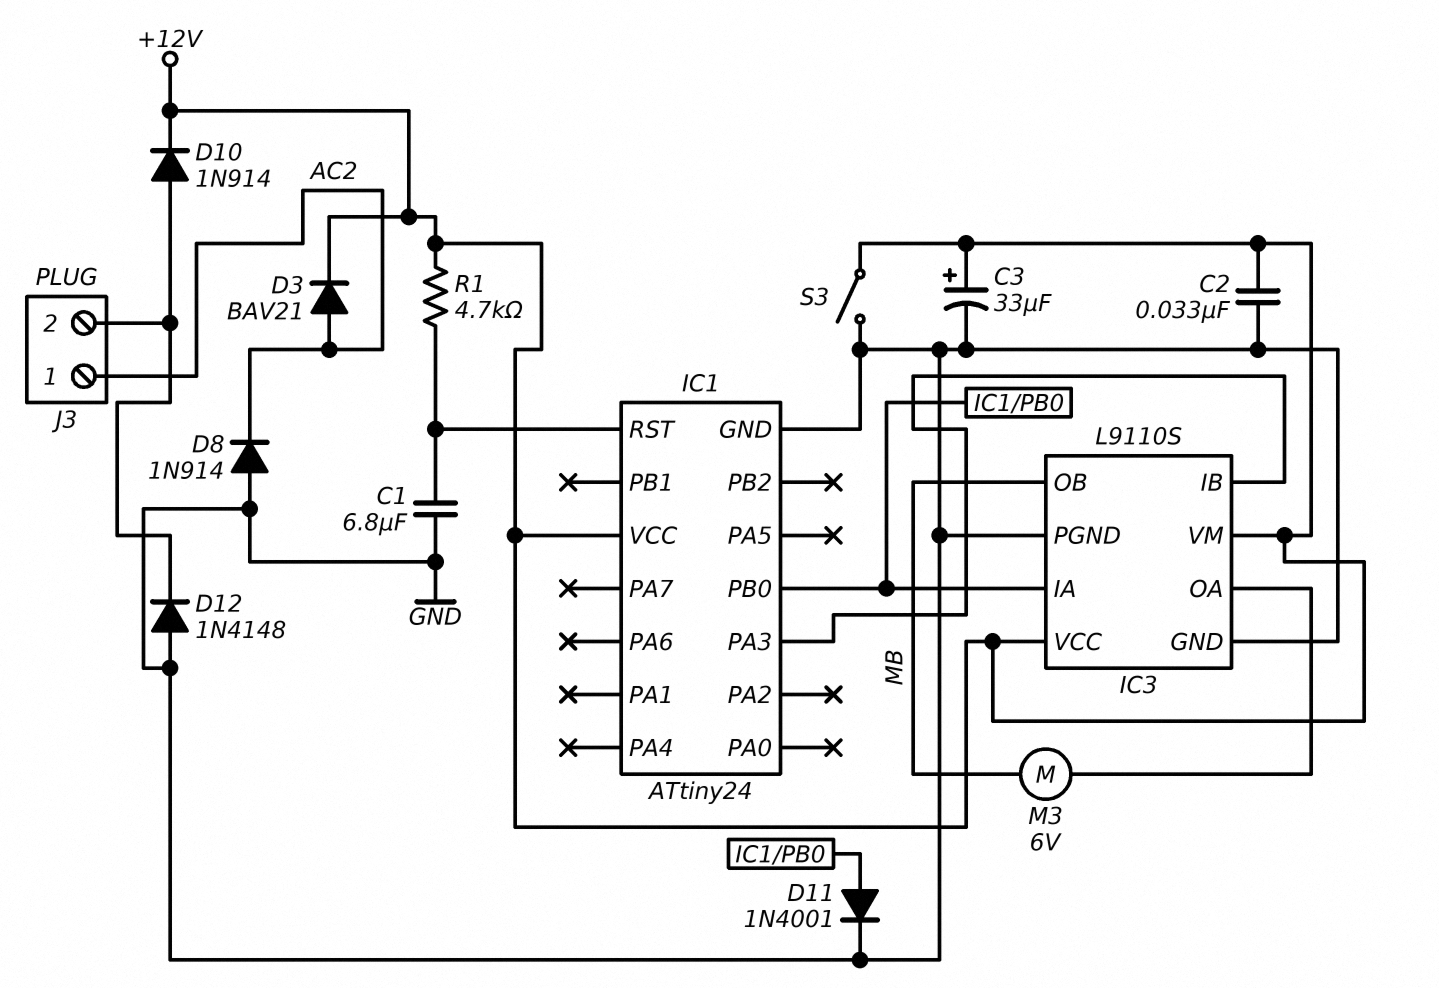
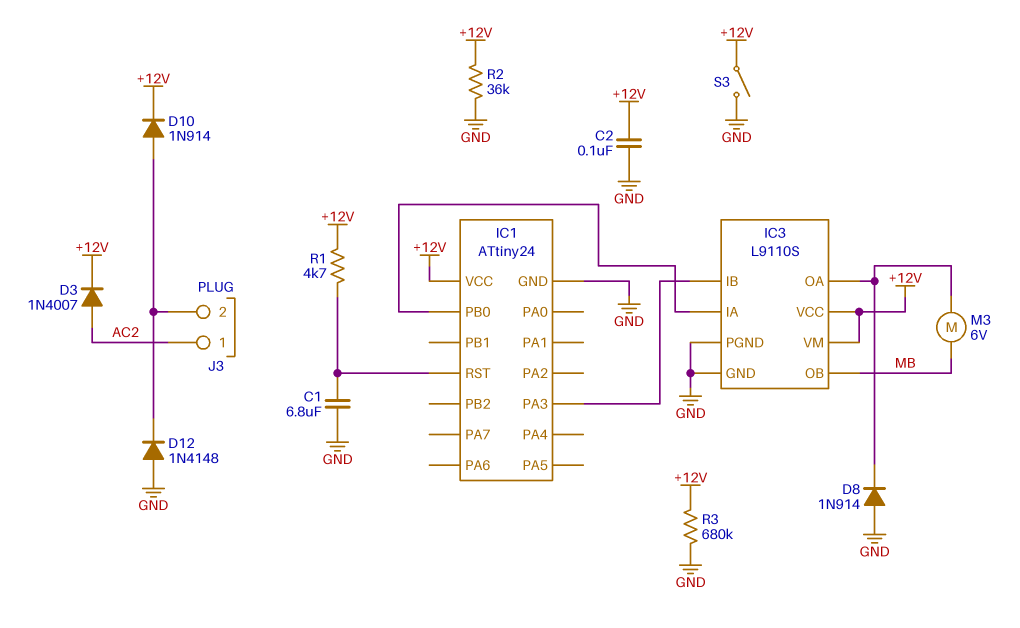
C2: 33nF (+12V, GND) -> 100nF (+12V, GND)
C3: 33uF (plus +12V, minus GND) -> none
D3: diode BAV21 (A AC2, K +12V) -> diode 1N4007 (A AC2, K +12V)
D8: diode 1N914 (A GND, K AC2) -> diode 1N914 (A GND, K IC3/OA)
D11: diode 1N4001 (A IC1/PB0, K GND) -> none
R2: none -> 36k (+12V, GND)
R3: none -> 680k (+12V, GND)

